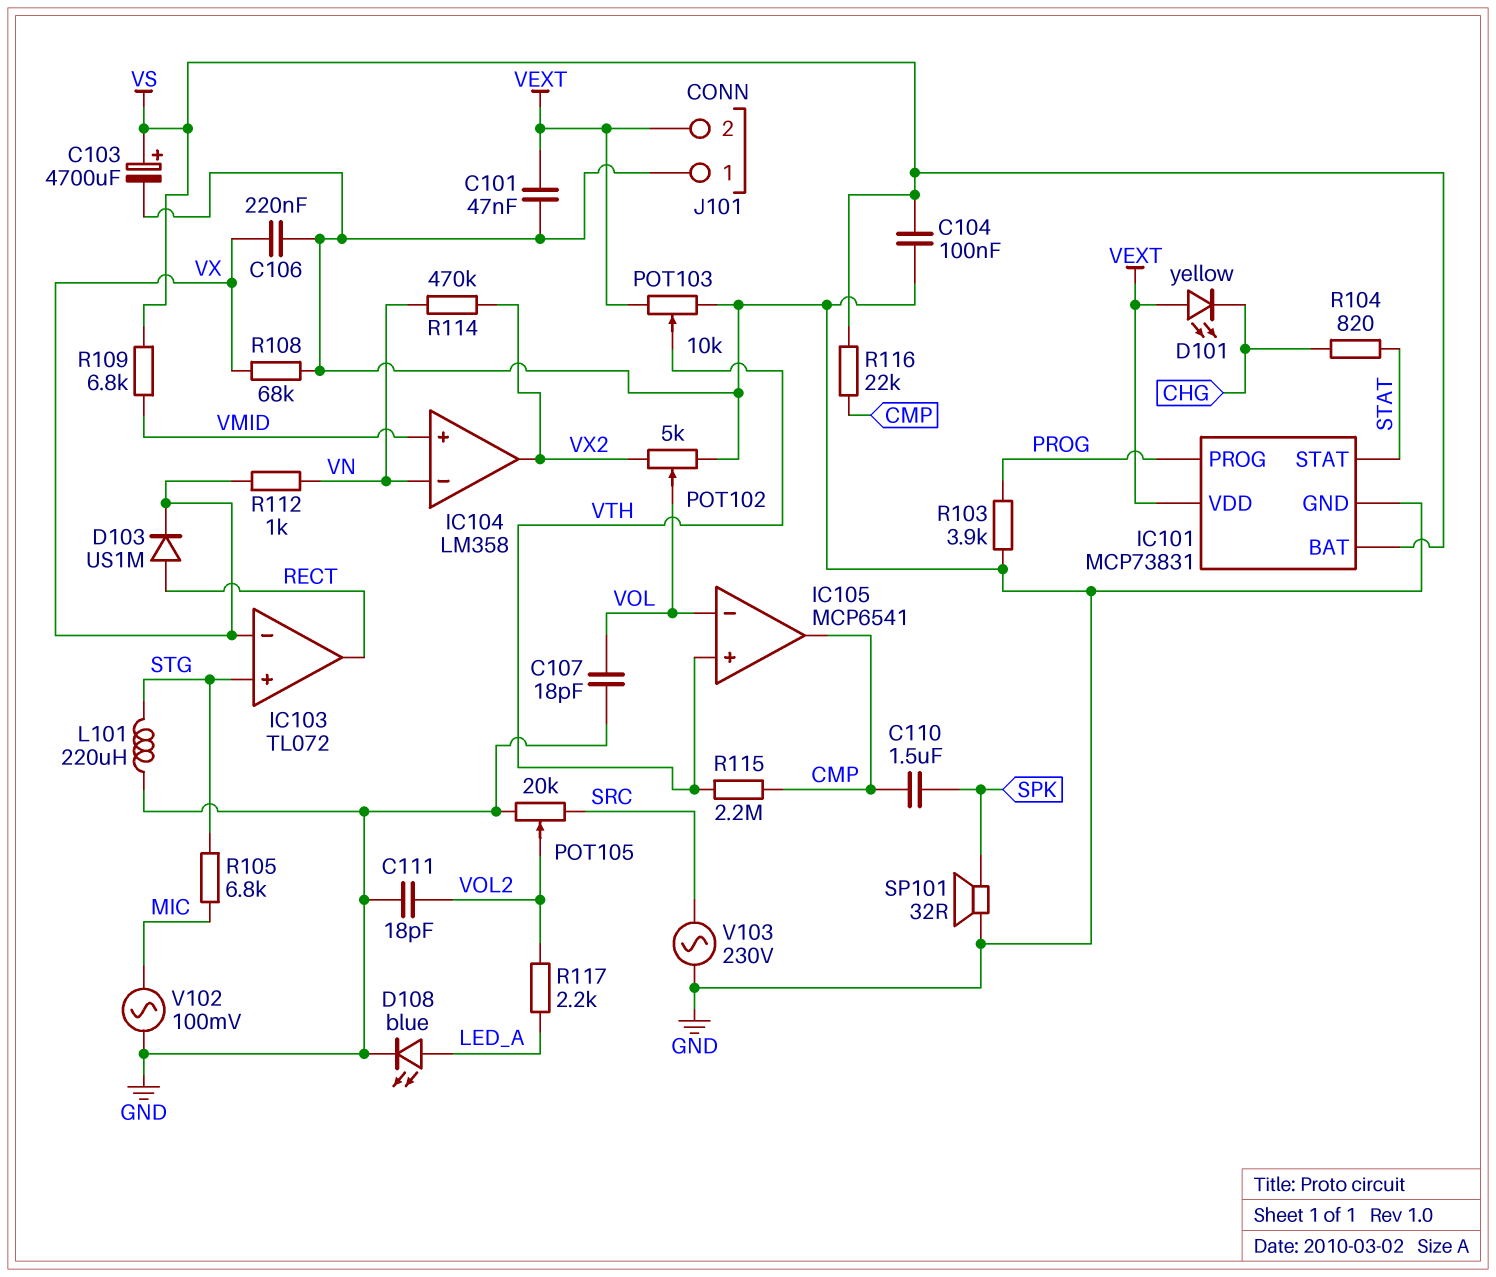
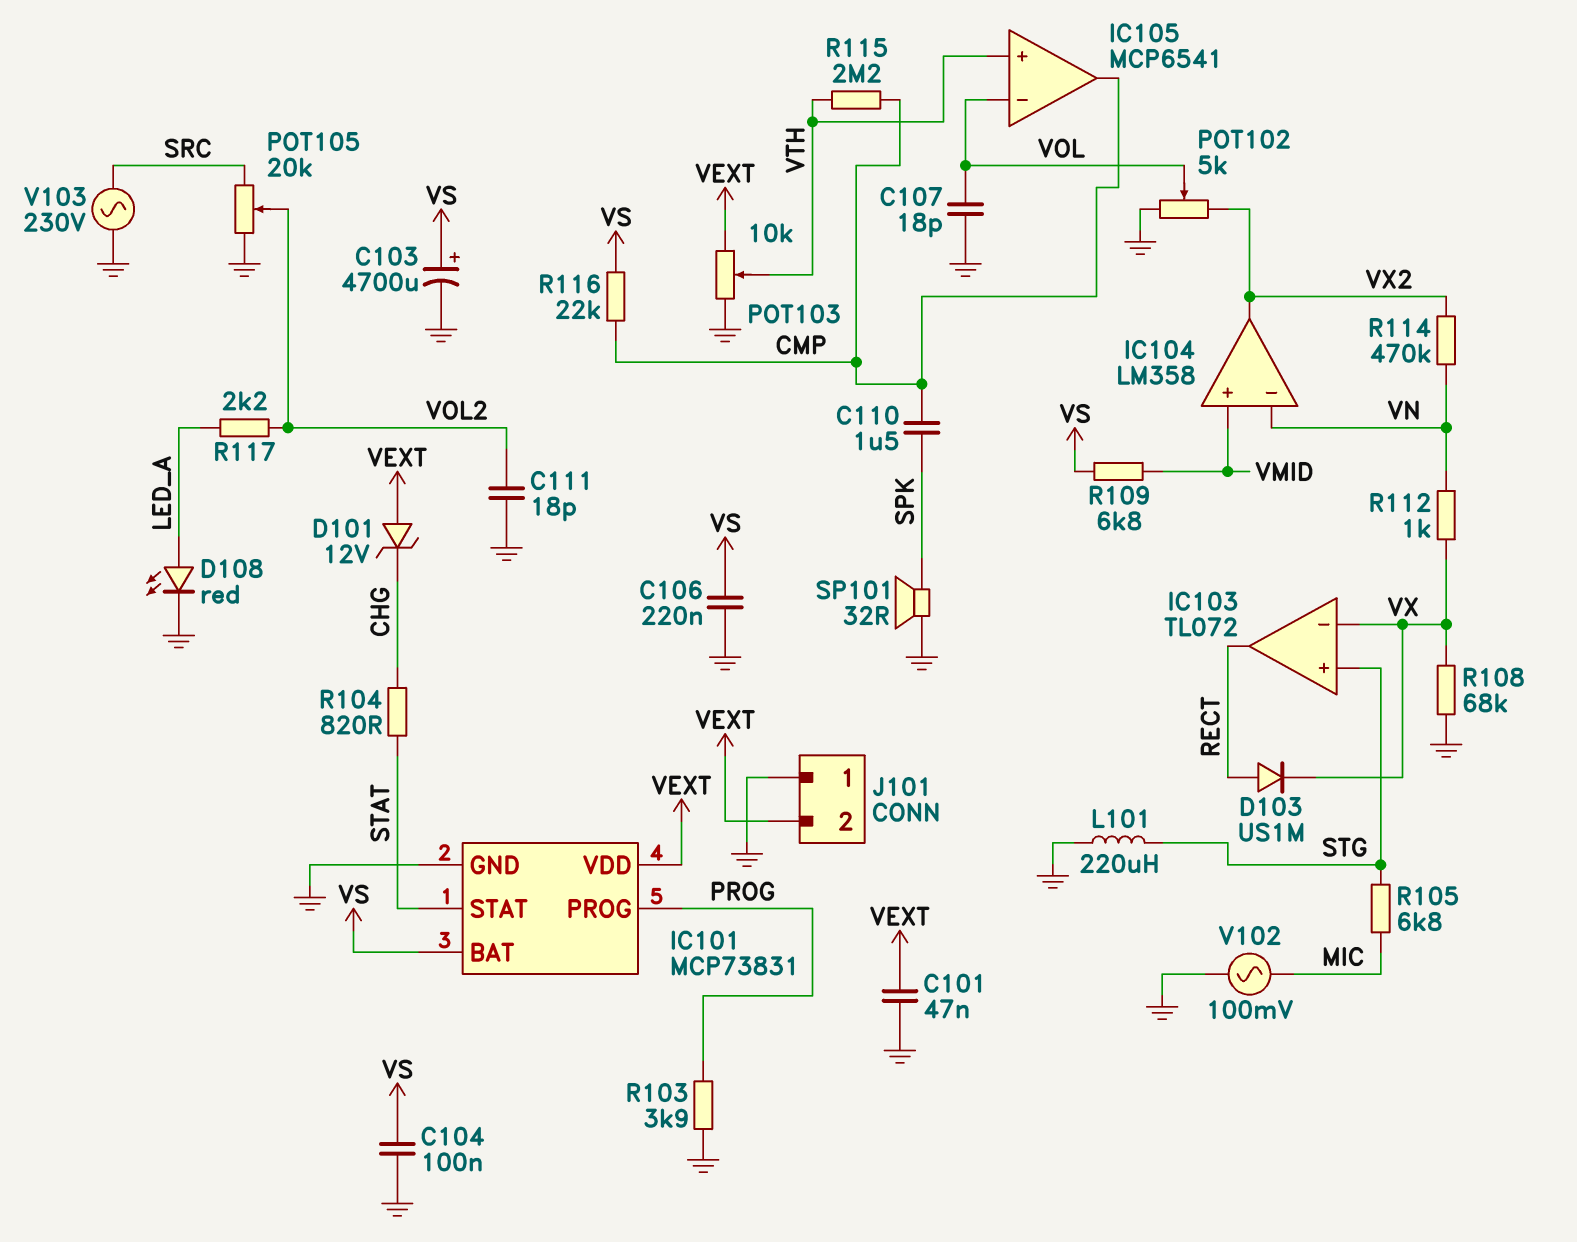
C106: 220nF (GND, VX) -> 220nF (GND, VS)
D101: LED yellow (A VEXT, K CHG) -> zener 12V (A VEXT, K CHG)
D108: LED blue (A LED_A, K GND) -> LED red (A LED_A, K GND)

